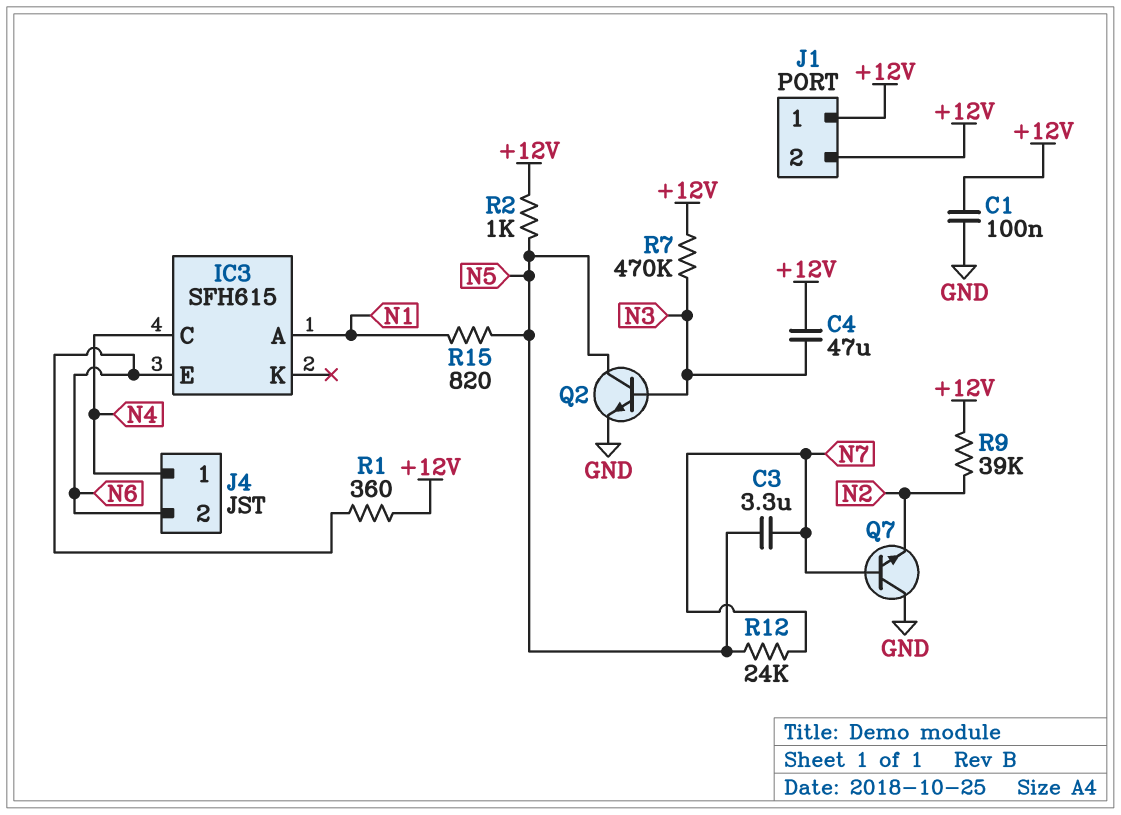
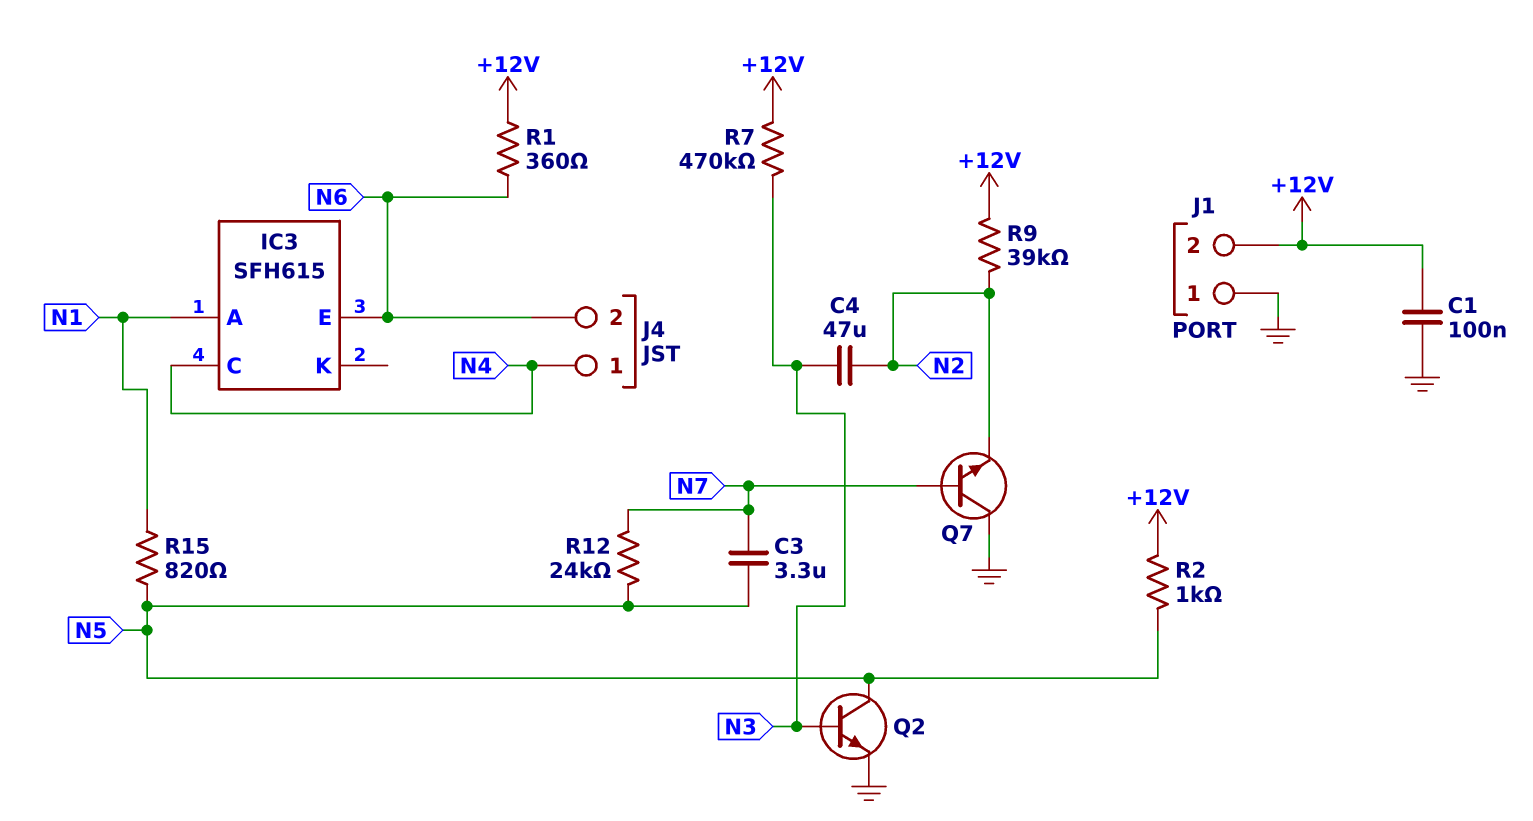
C4: 47uF (+12V, N3) -> 47uF (N2, N3)
J1 pin 1: +12V -> GND

